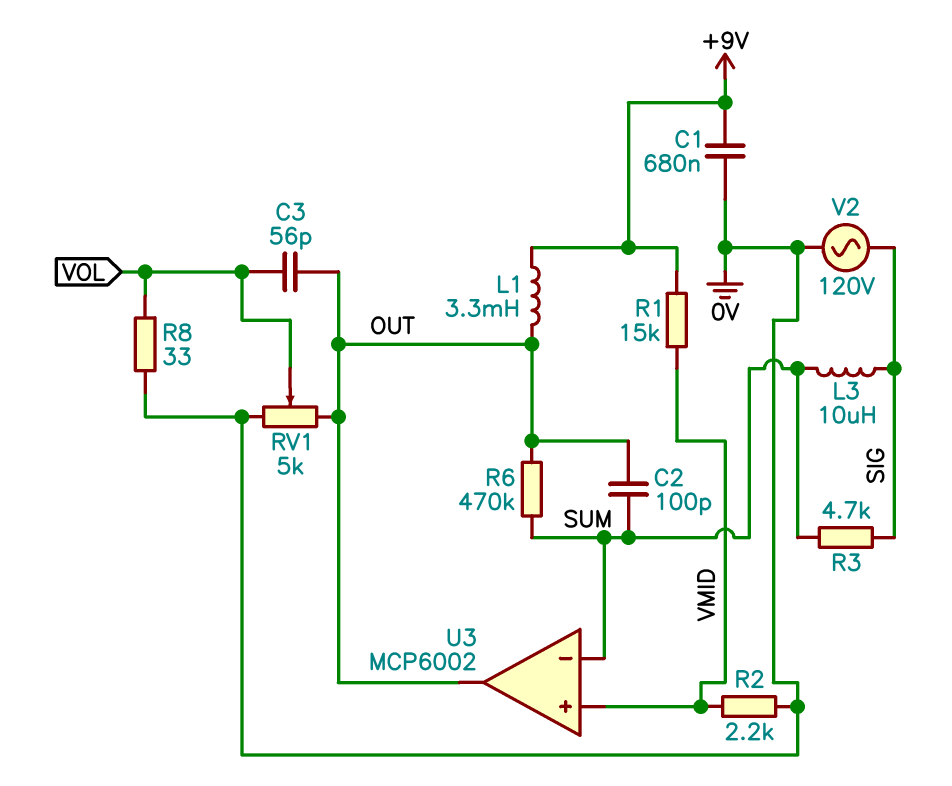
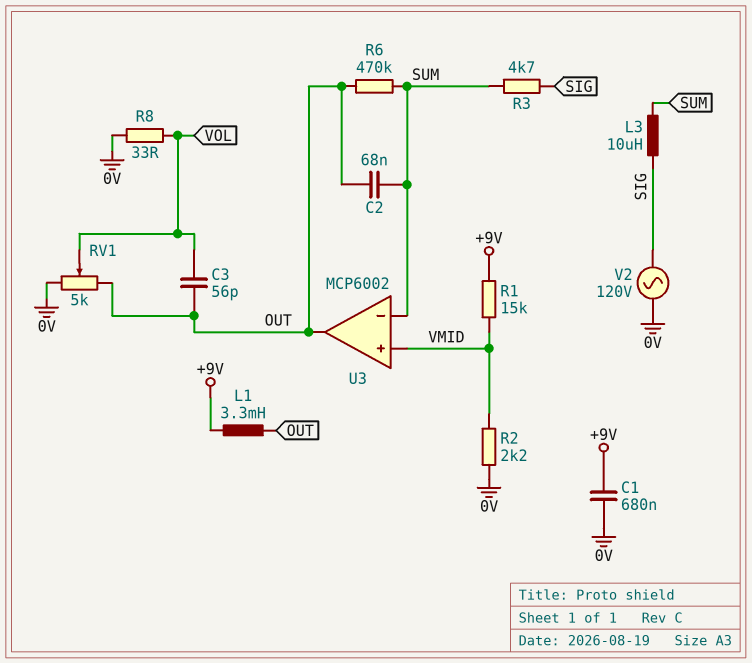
C2: 100pF (OUT, SUM) -> 68nF (OUT, SUM)

